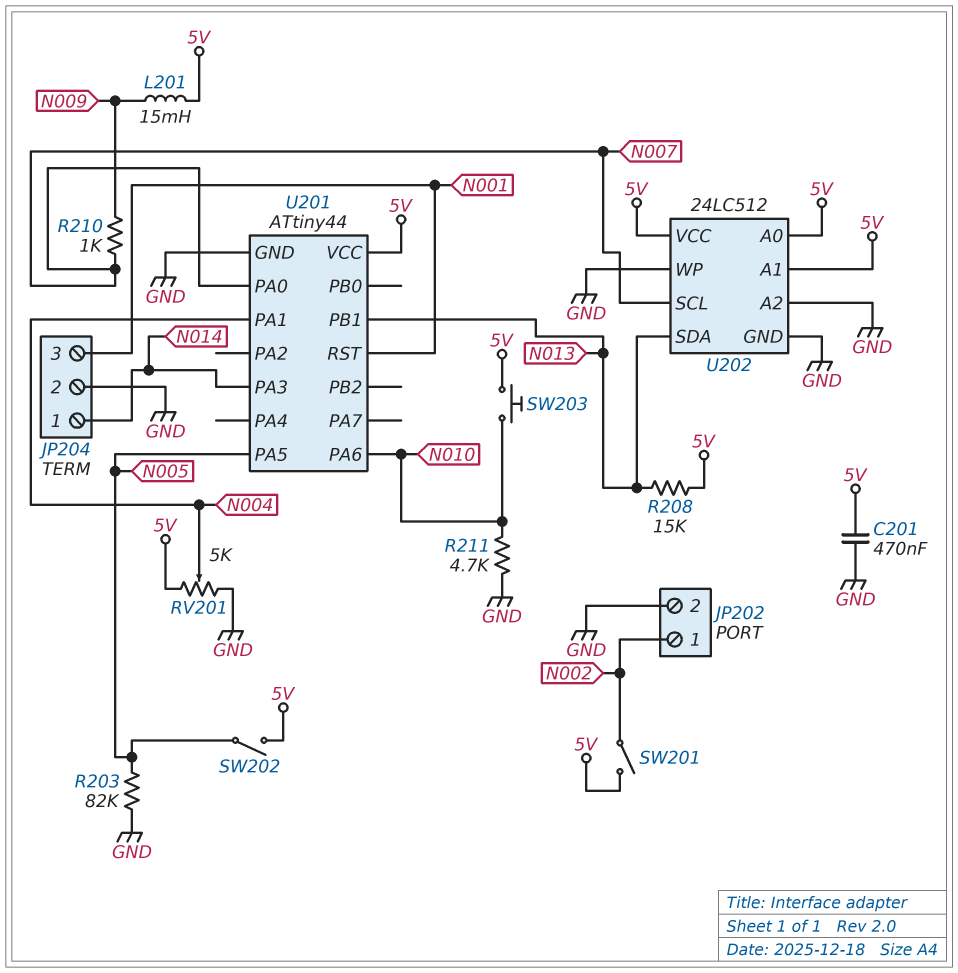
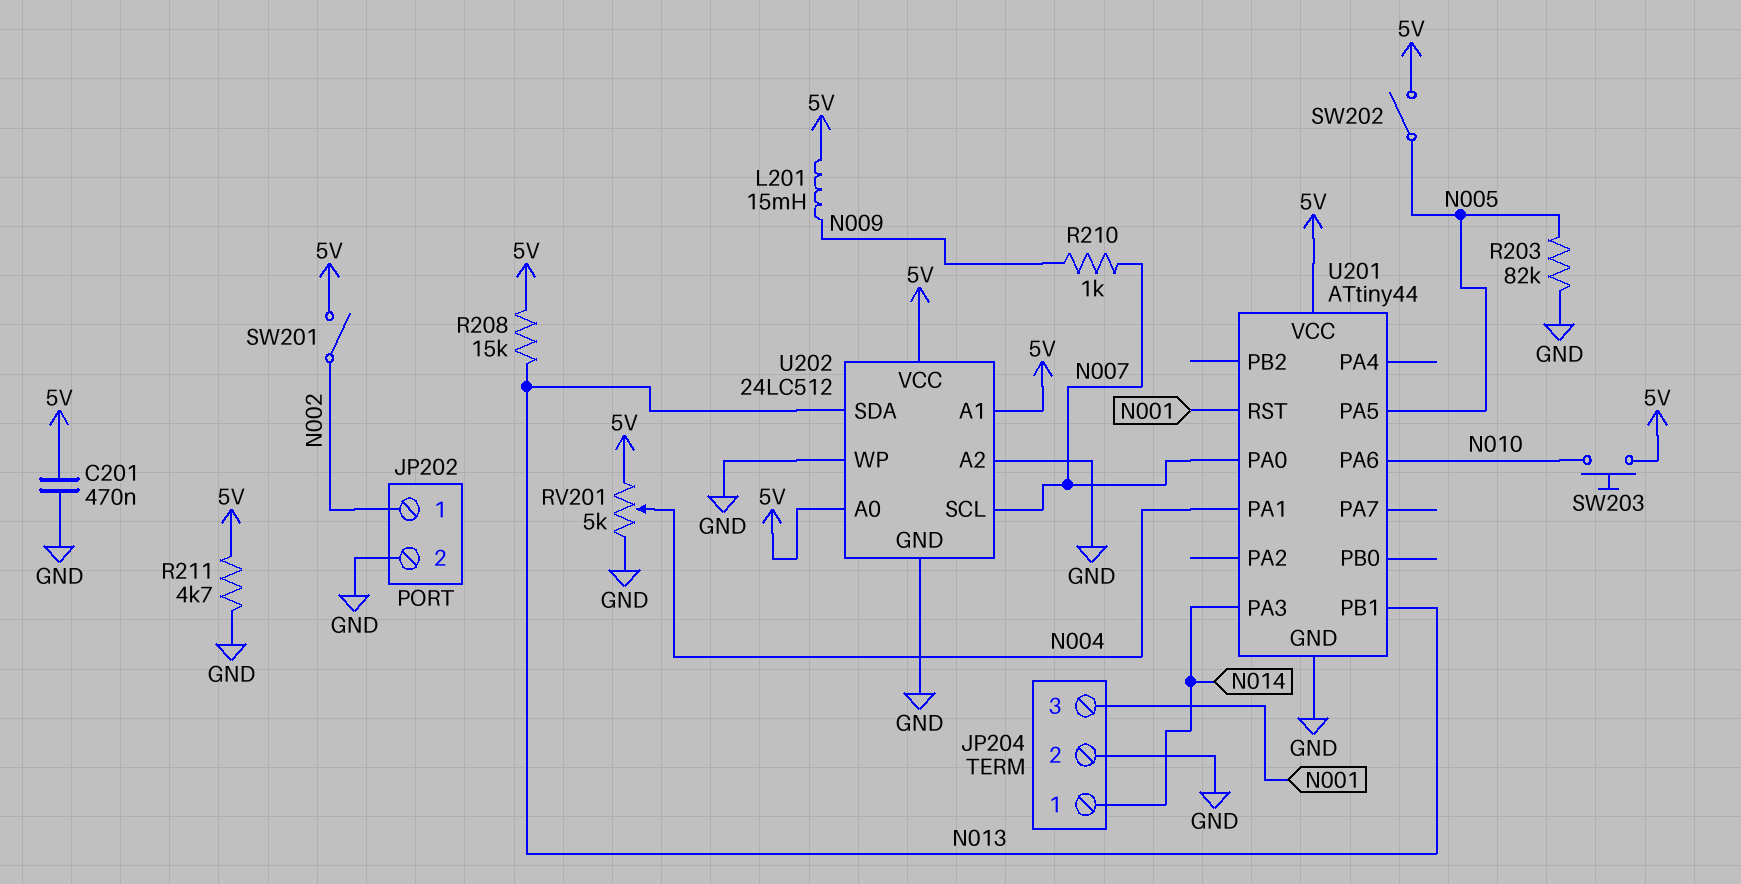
R211: 4.7k (GND, N010) -> 4.7k (5V, GND)

